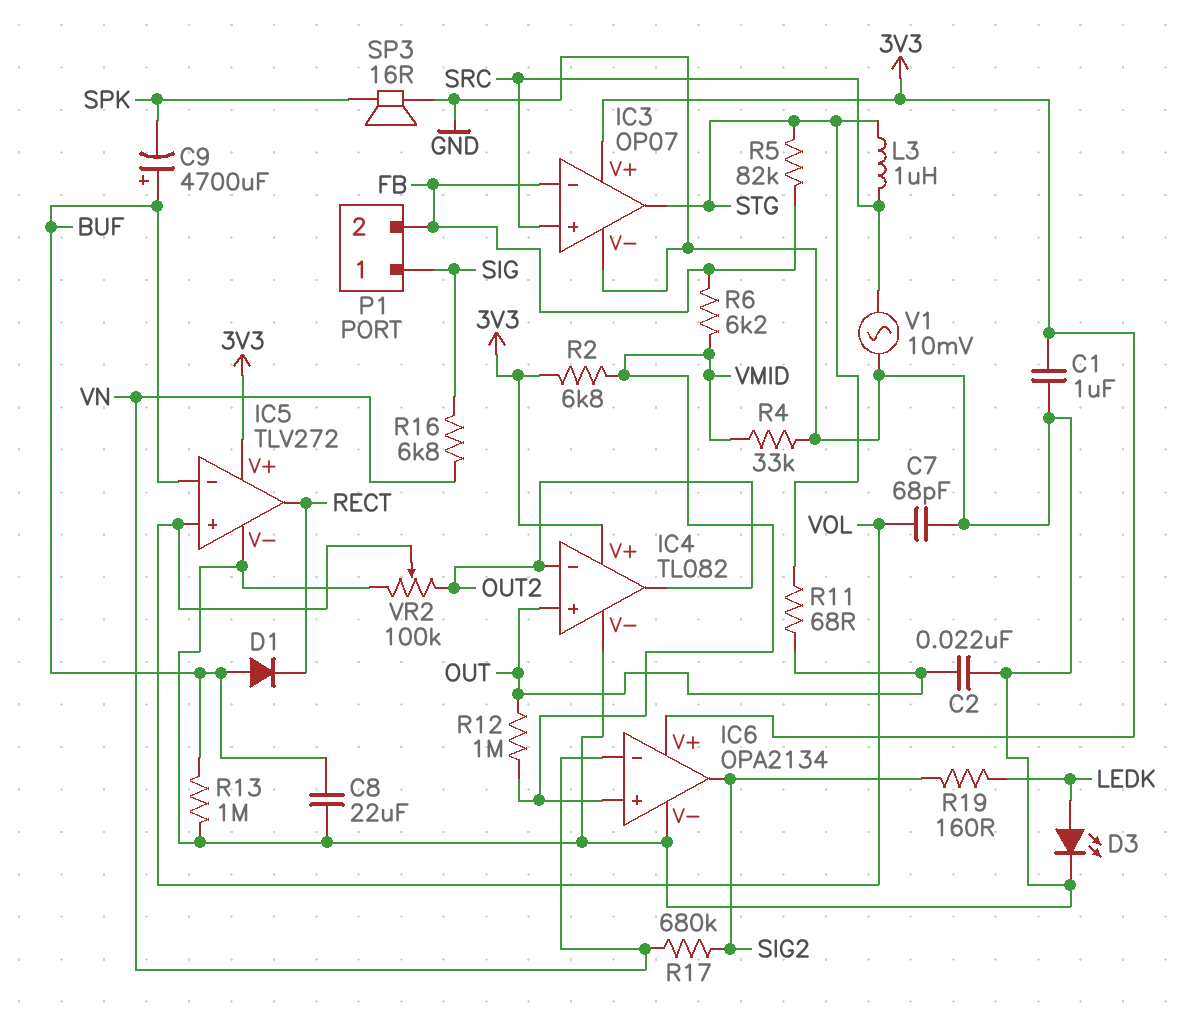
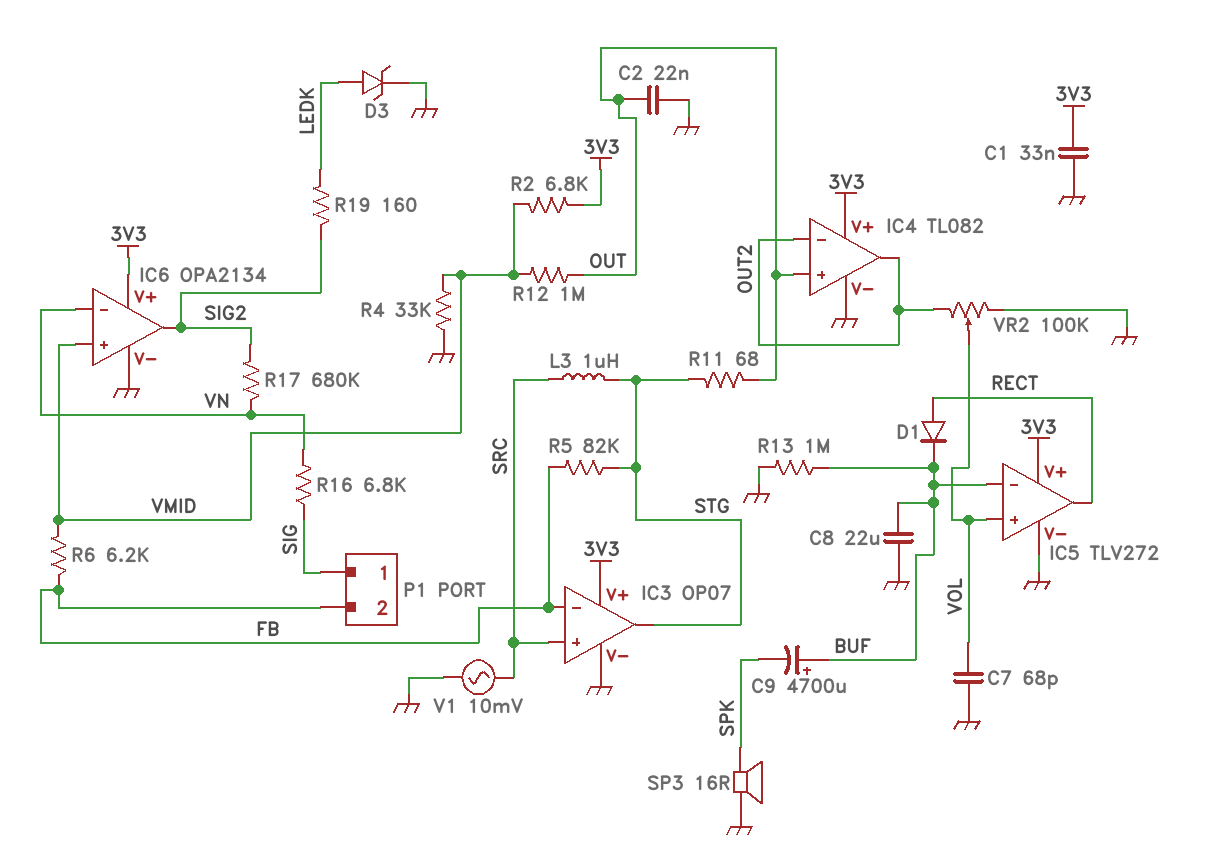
C1: 1uF (3V3, GND) -> 33nF (3V3, GND)
D1: diode (A BUF, K RECT) -> diode (A RECT, K BUF)
D3: LED (A LEDK, K GND) -> zener (A LEDK, K GND)

